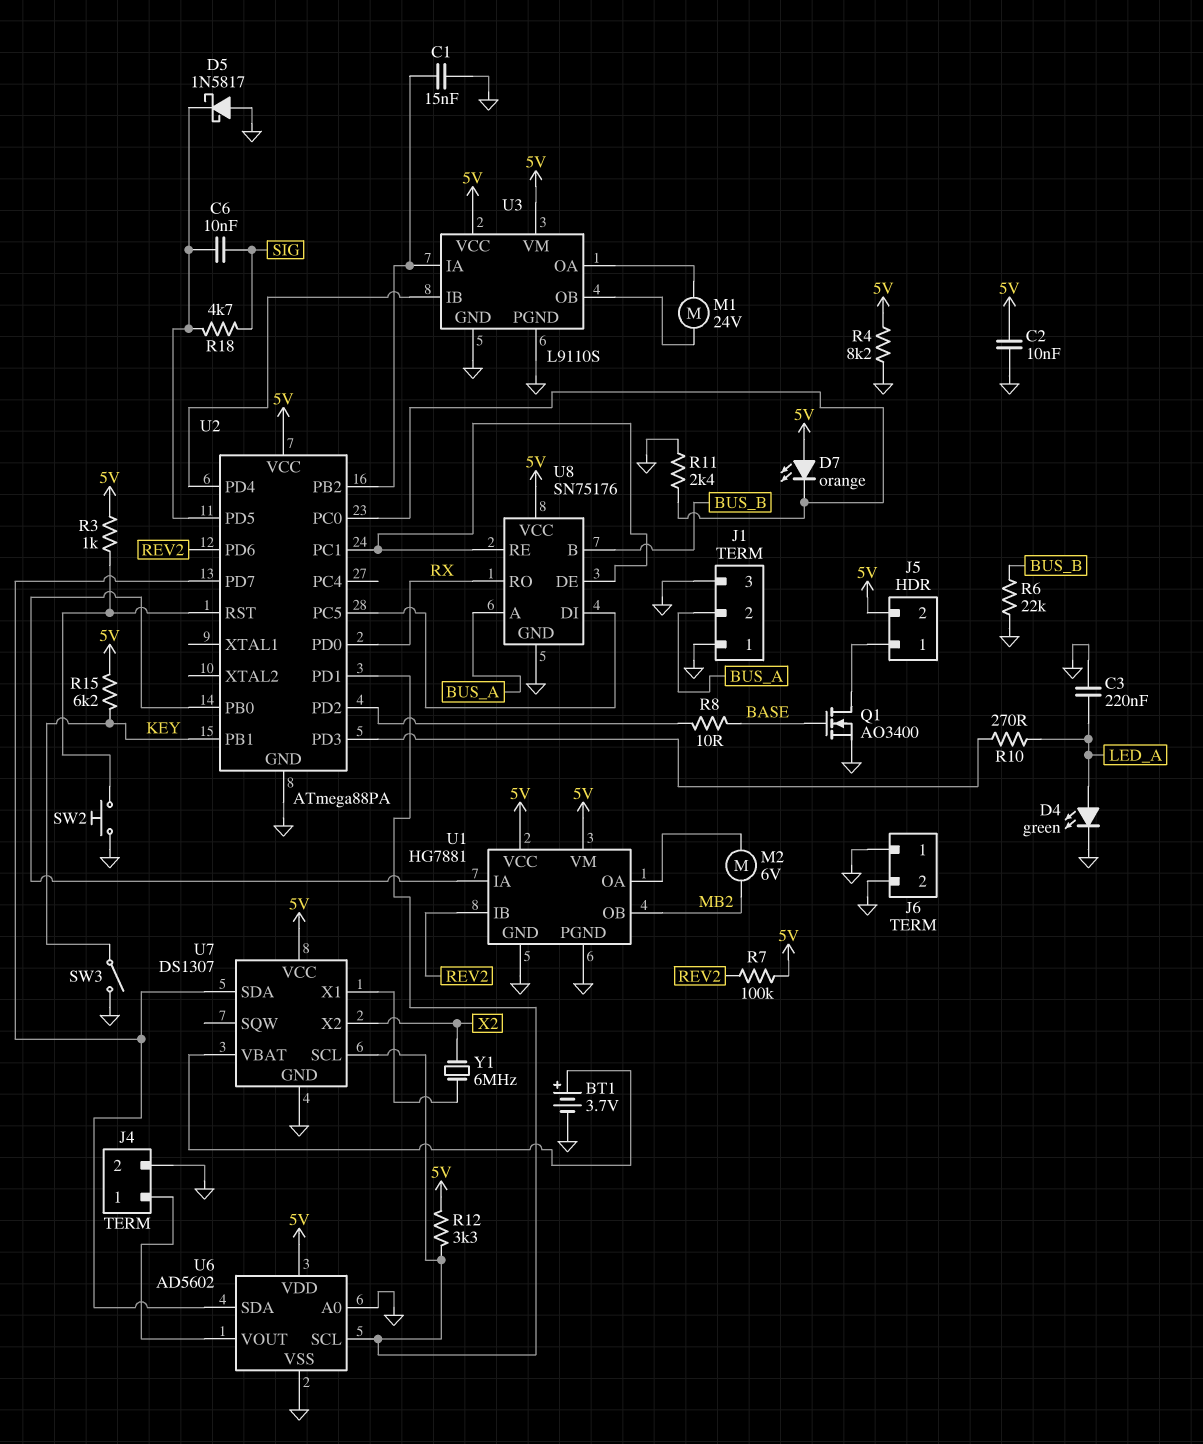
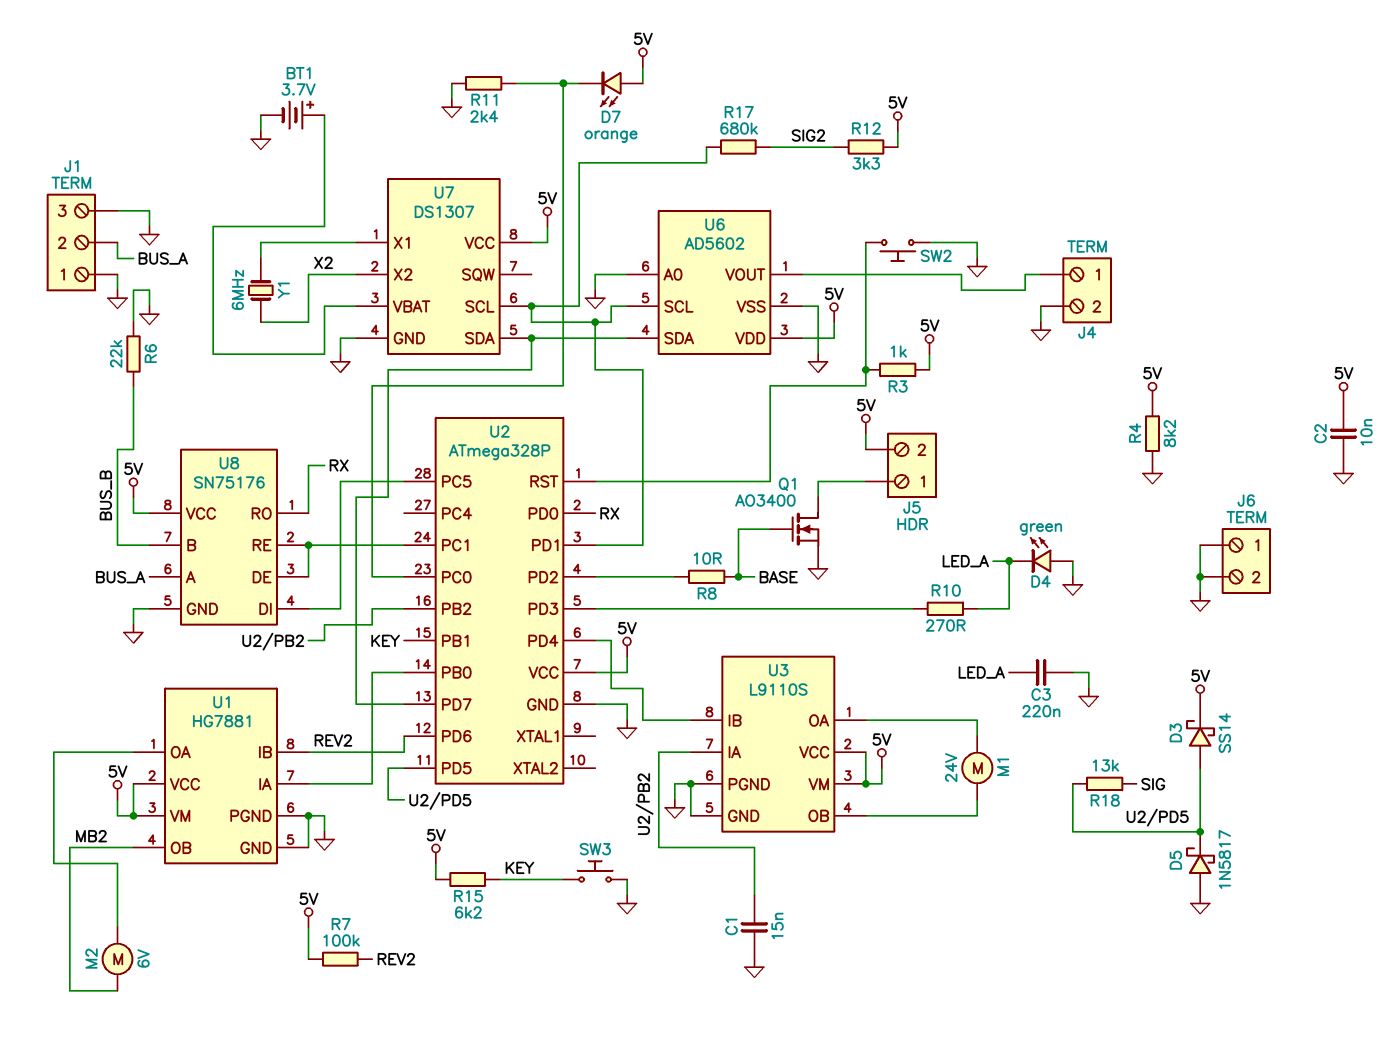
C6: 10nF (SIG, U2/PD5) -> none
D3: none -> schottky SS14 (A U2/PD5, K 5V)
D4: LED green (A LED_A, K GND) -> LED green (A GND, K LED_A)
R12: 3.3k (5V, U2/PD1) -> 3.3k (5V, SIG2)
R17: none -> 680k (SIG2, U2/PD1)
R18: 4.7k (SIG, U2/PD5) -> 13k (SIG, U2/PD5)
SW3: switch (GND, KEY) -> button (GND, KEY)
U2: ATmega88PA -> ATmega328P

